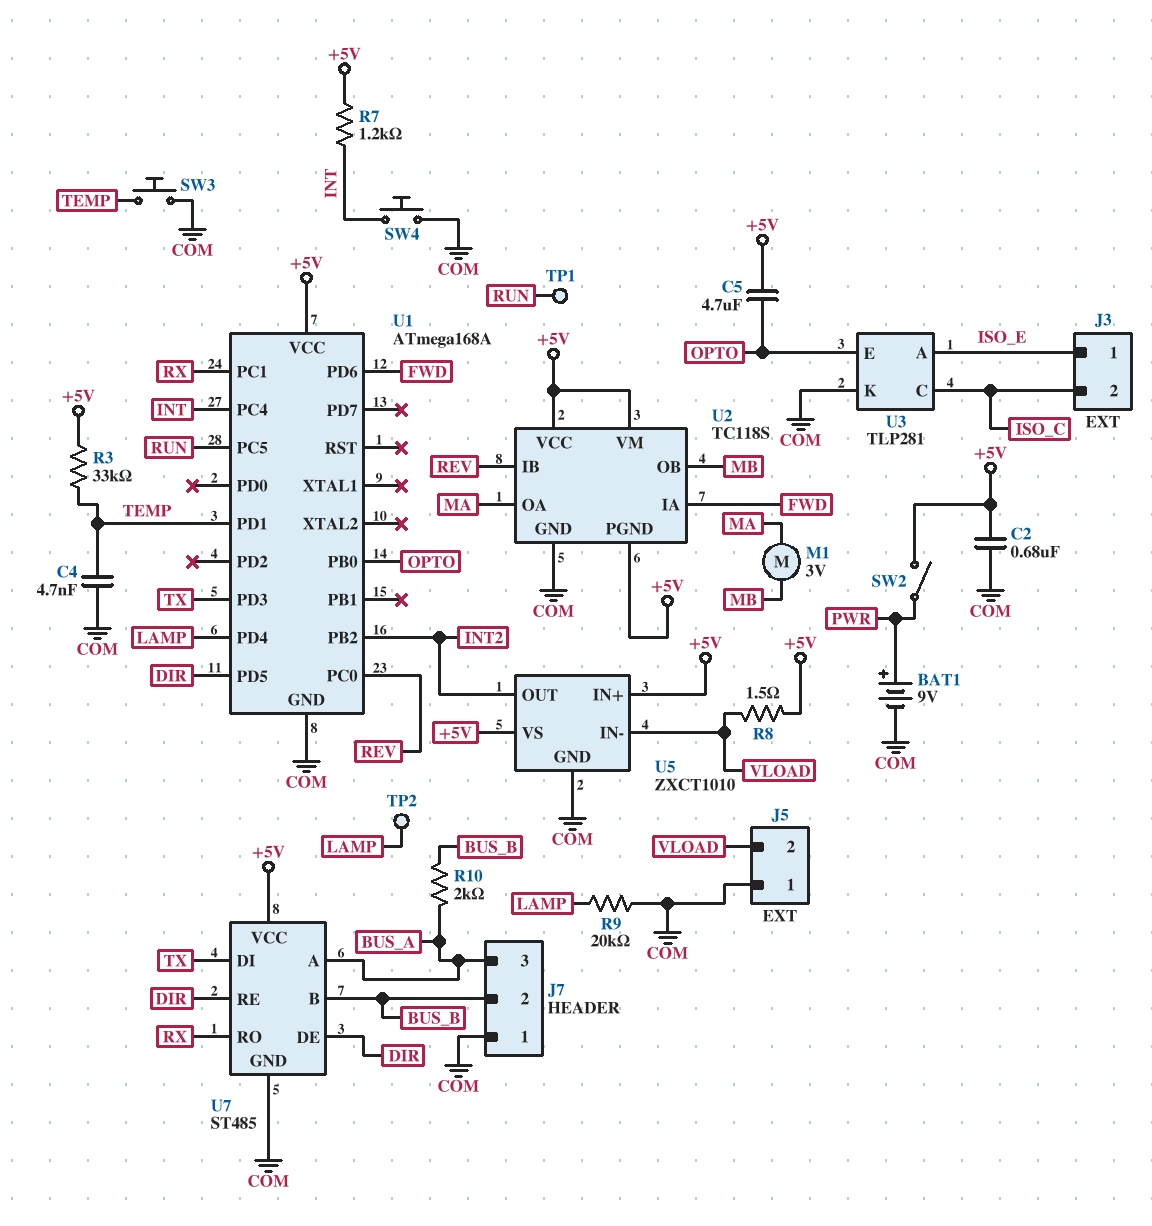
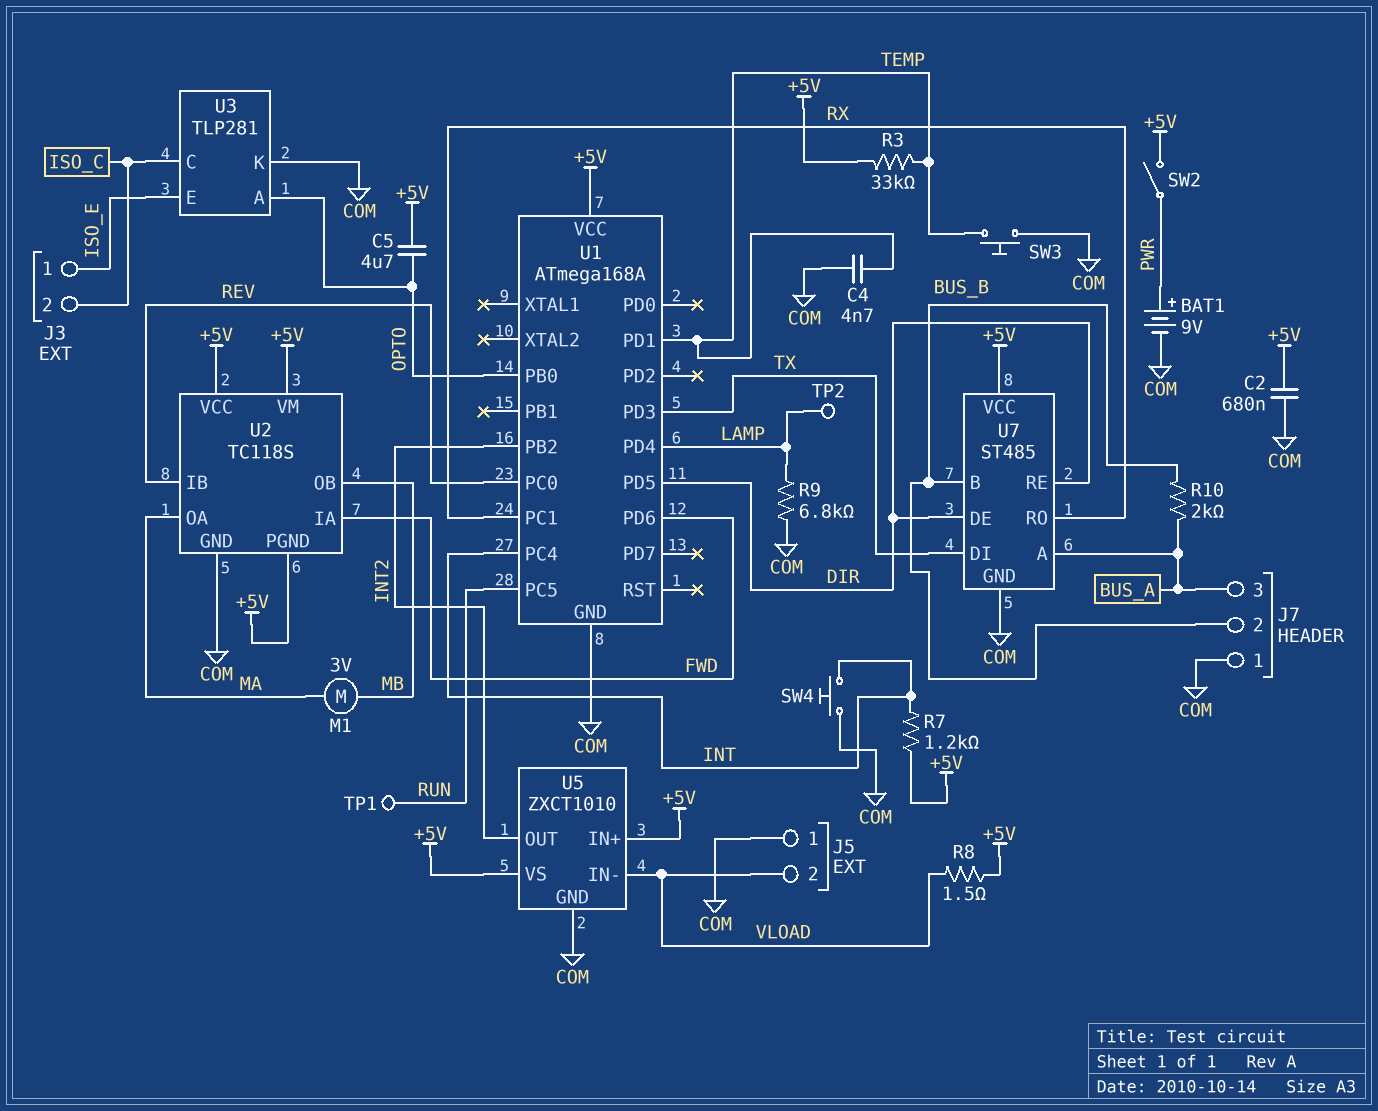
R9: 20k (COM, LAMP) -> 6.8k (COM, LAMP)
U3 pin A: ISO_E -> OPTO
U3 pin E: OPTO -> ISO_E

